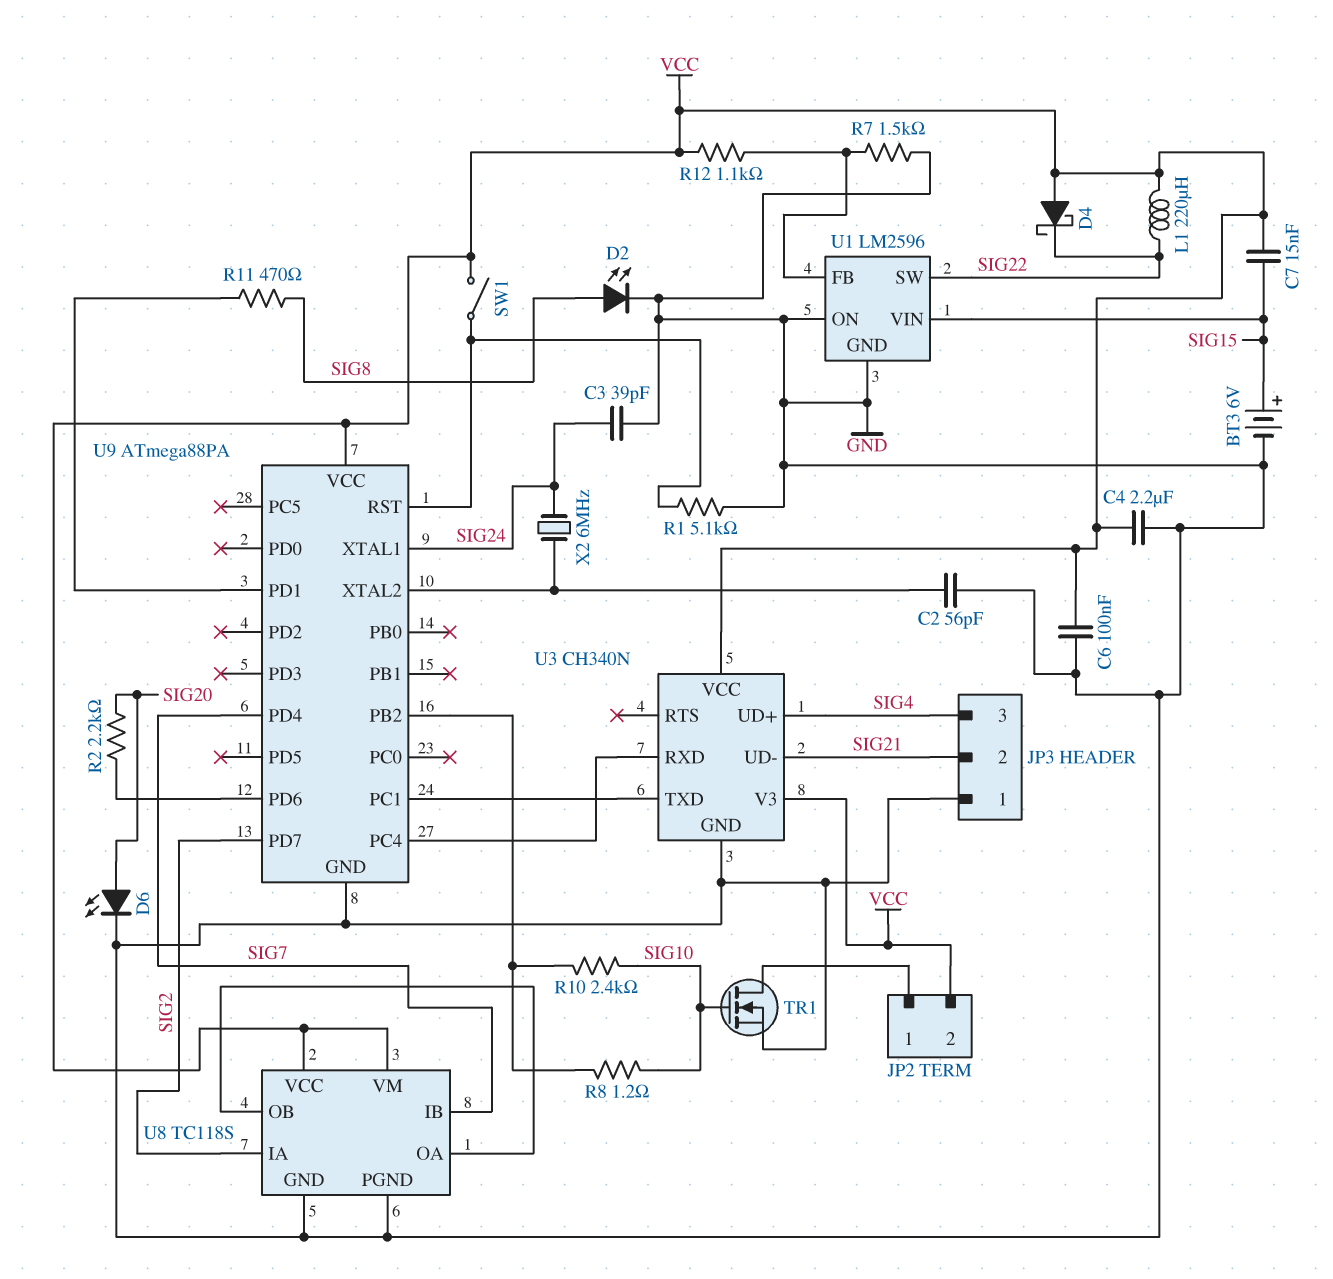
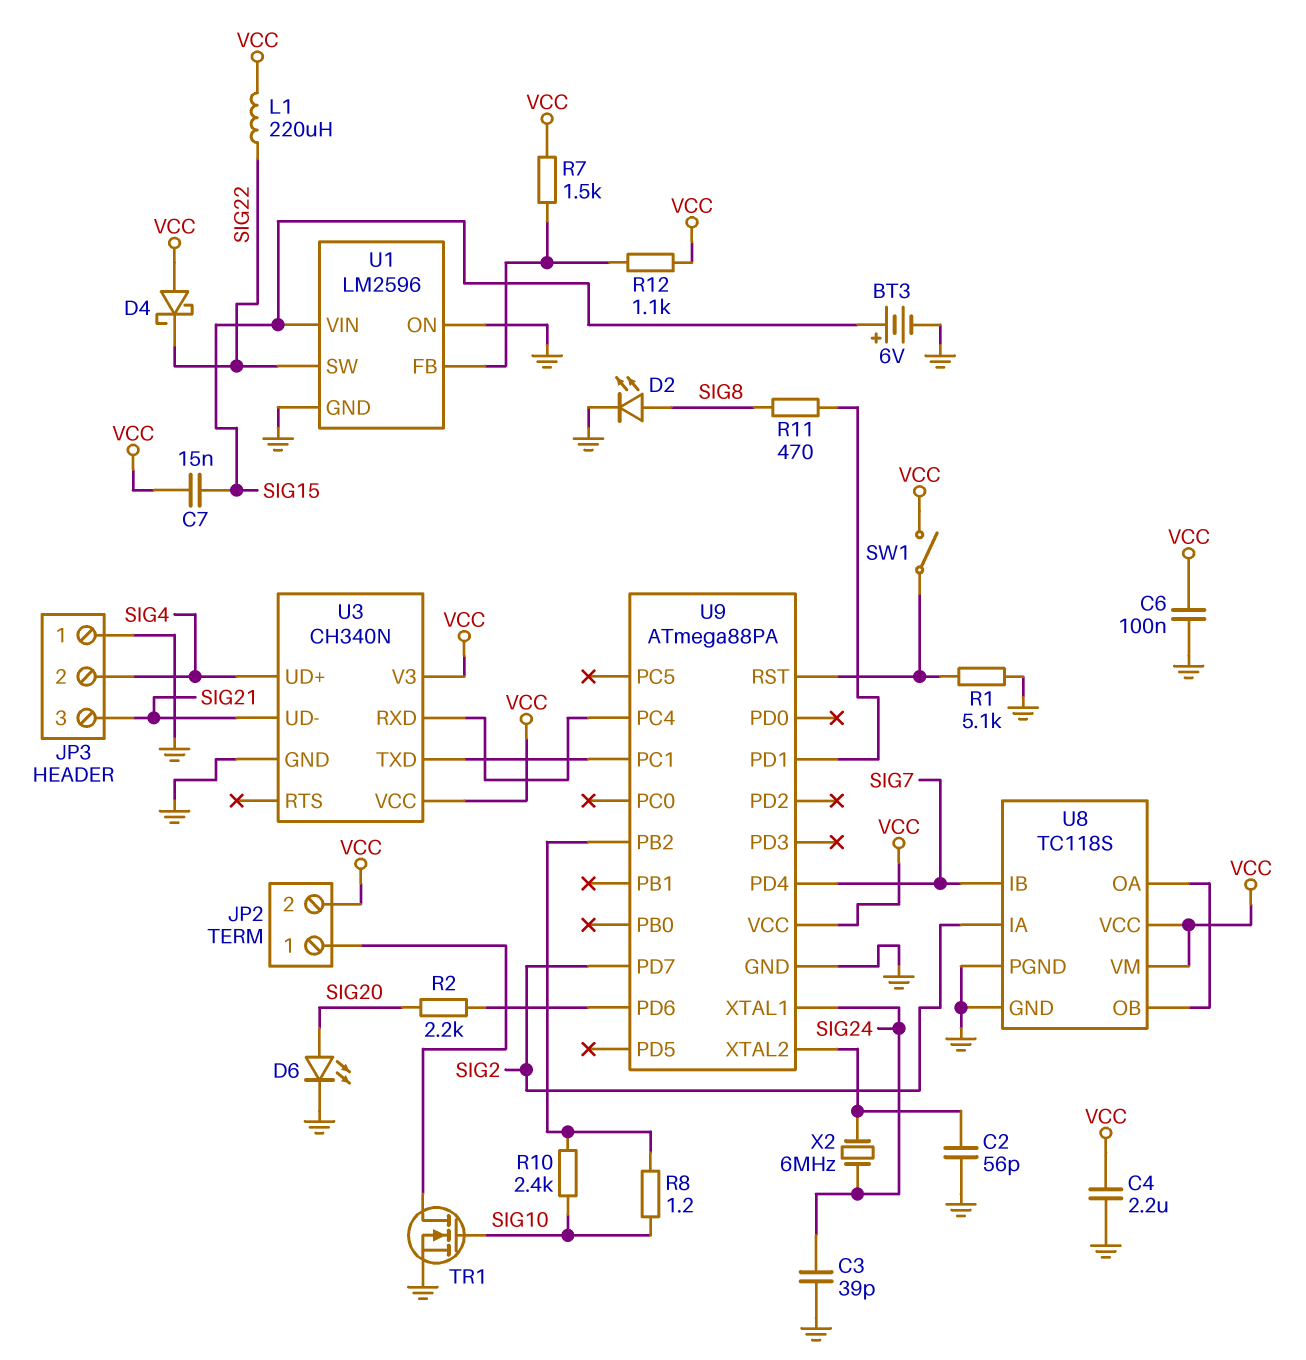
JP3 pin 2: SIG21 -> SIG4
JP3 pin 3: SIG4 -> SIG21
R7: 1.5k (GND, U1/FB) -> 1.5k (U1/FB, VCC)

